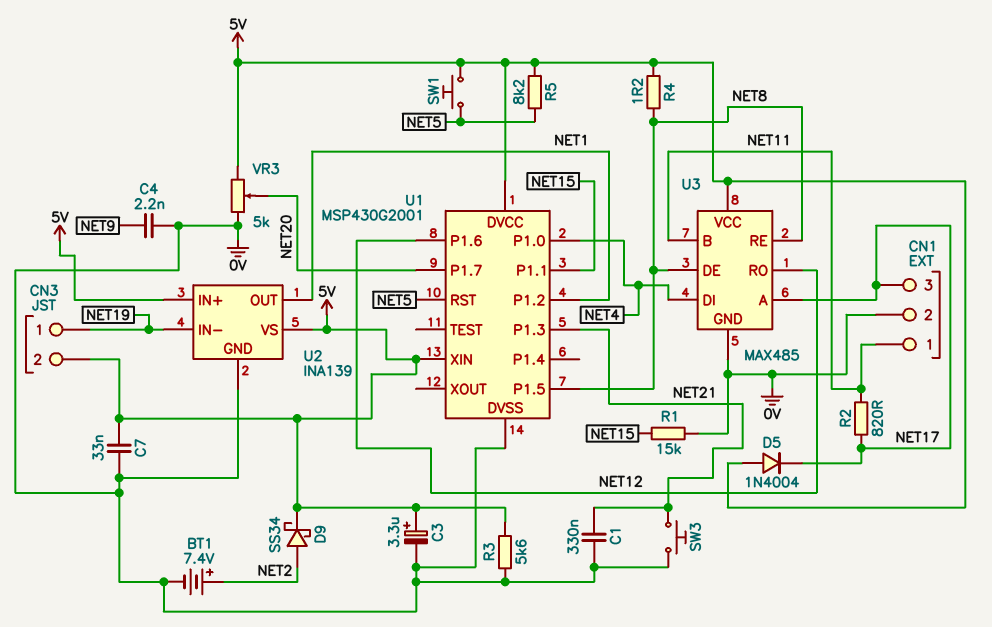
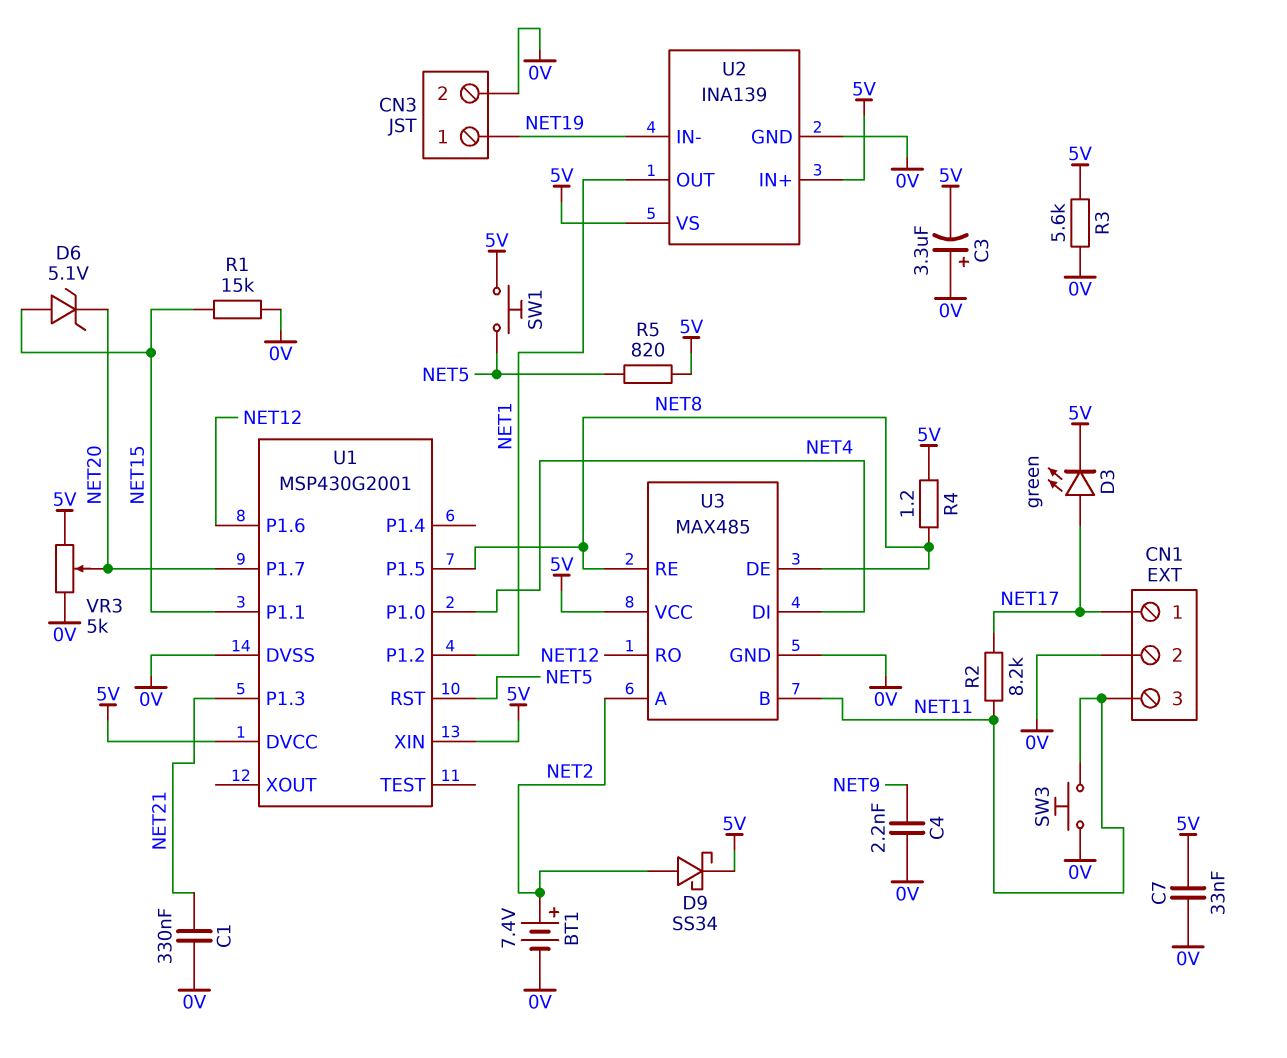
C3: 3.3uF (plus 5V, minus 0V) -> 3.3uF (plus 0V, minus 5V)
CN1 pin 1: NET11 -> NET17
CN1 pin 3: NET17 -> NET11
CN3 pin 2: 5V -> 0V
D3: none -> LED green (A NET17, K 5V)
D5: diode 1N4004 (A 5V, K NET17) -> none
D6: none -> zener 5.1V (A NET15, K NET20)
R2: 820 (NET11, NET17) -> 8.2k (NET11, NET17)
R5: 8.2k (5V, NET5) -> 820 (5V, NET5)
SW3: button (0V, NET21) -> button (0V, NET11)
U3 pin A: NET17 -> NET2

